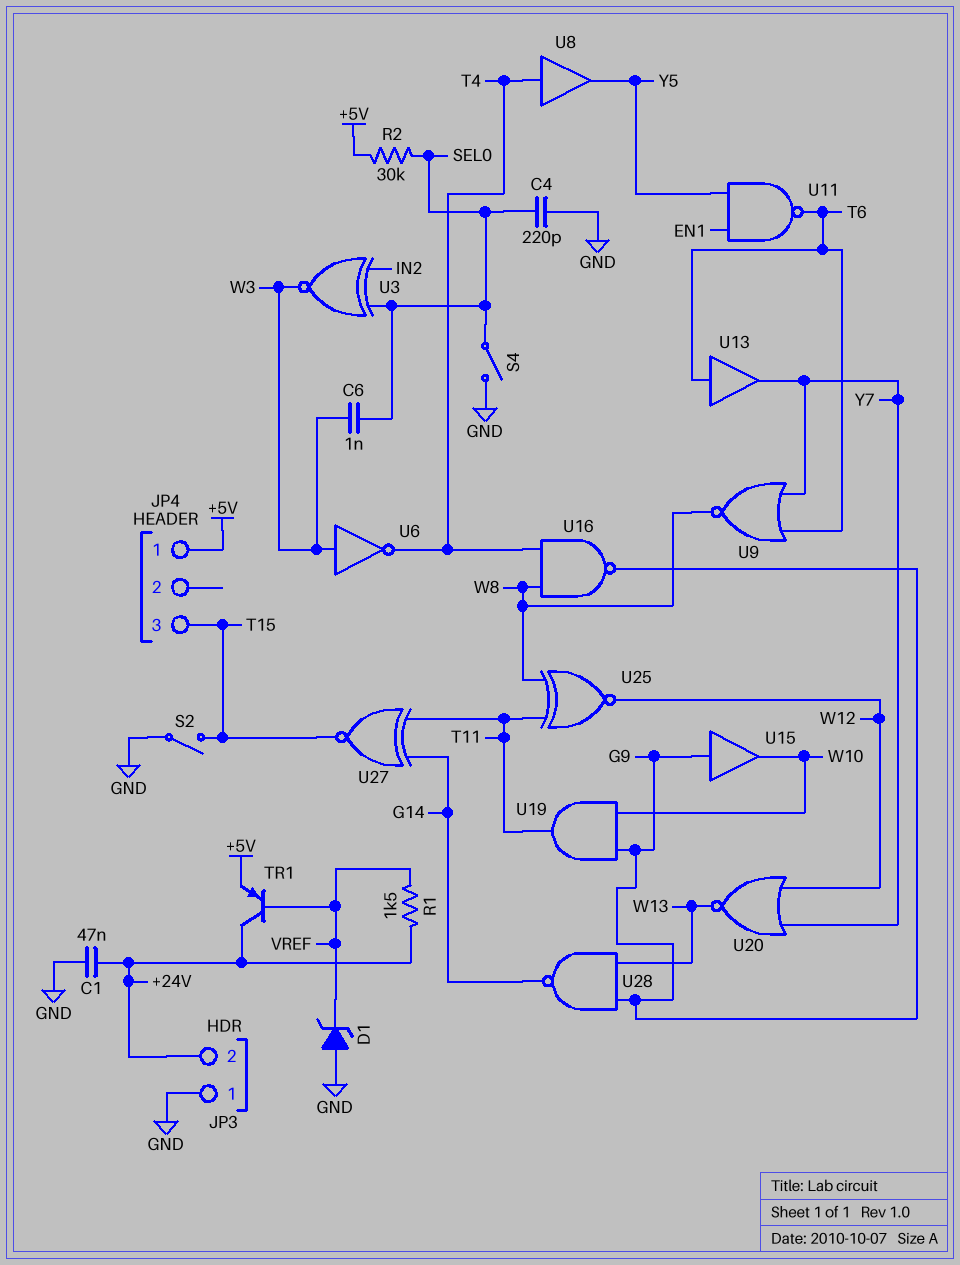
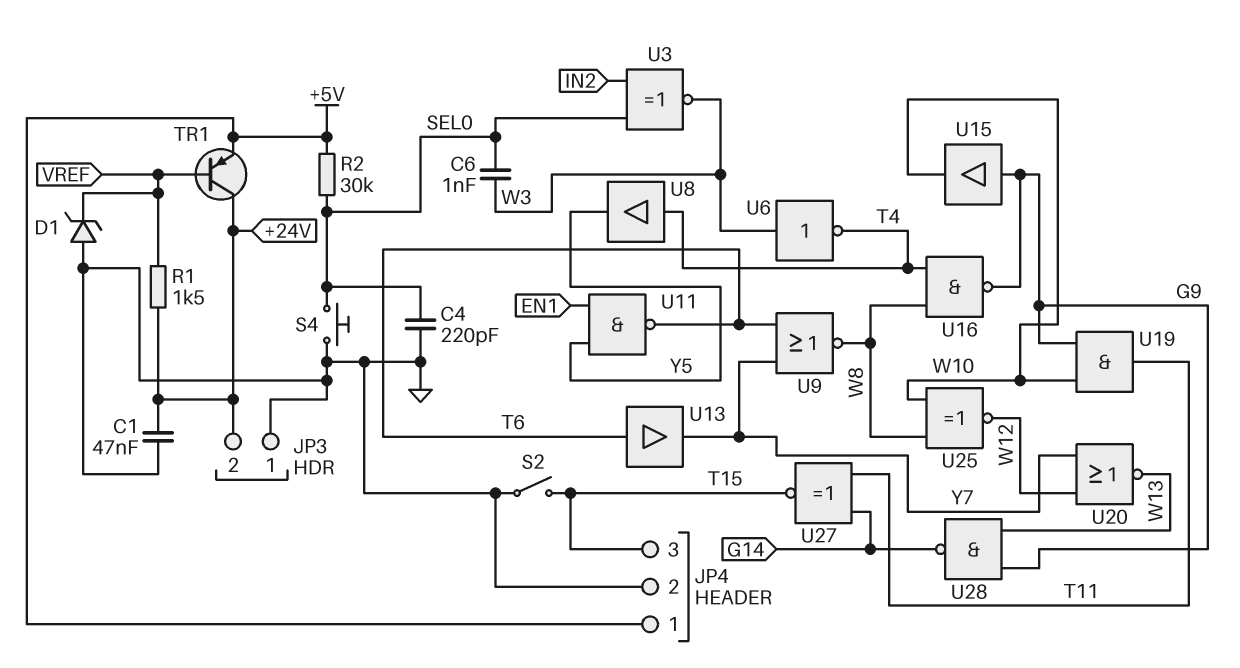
JP4 pin 2: none -> GND
S4: switch (GND, SEL0) -> button (GND, SEL0)
U25: XNOR (in T11, in W8, out W12) -> XNOR (in W8, in W10, out W12)

